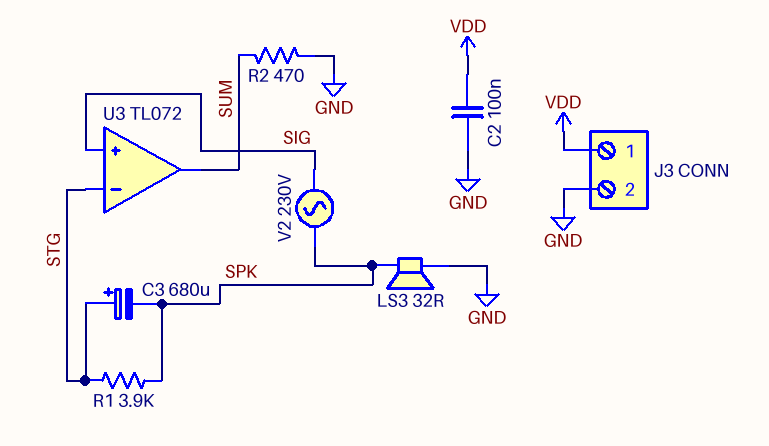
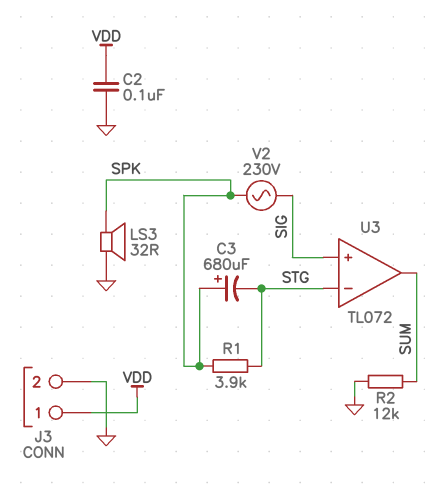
C3: 680uF (plus STG, minus SPK) -> 680uF (plus SPK, minus STG)
R2: 470 (GND, SUM) -> 12k (GND, SUM)

